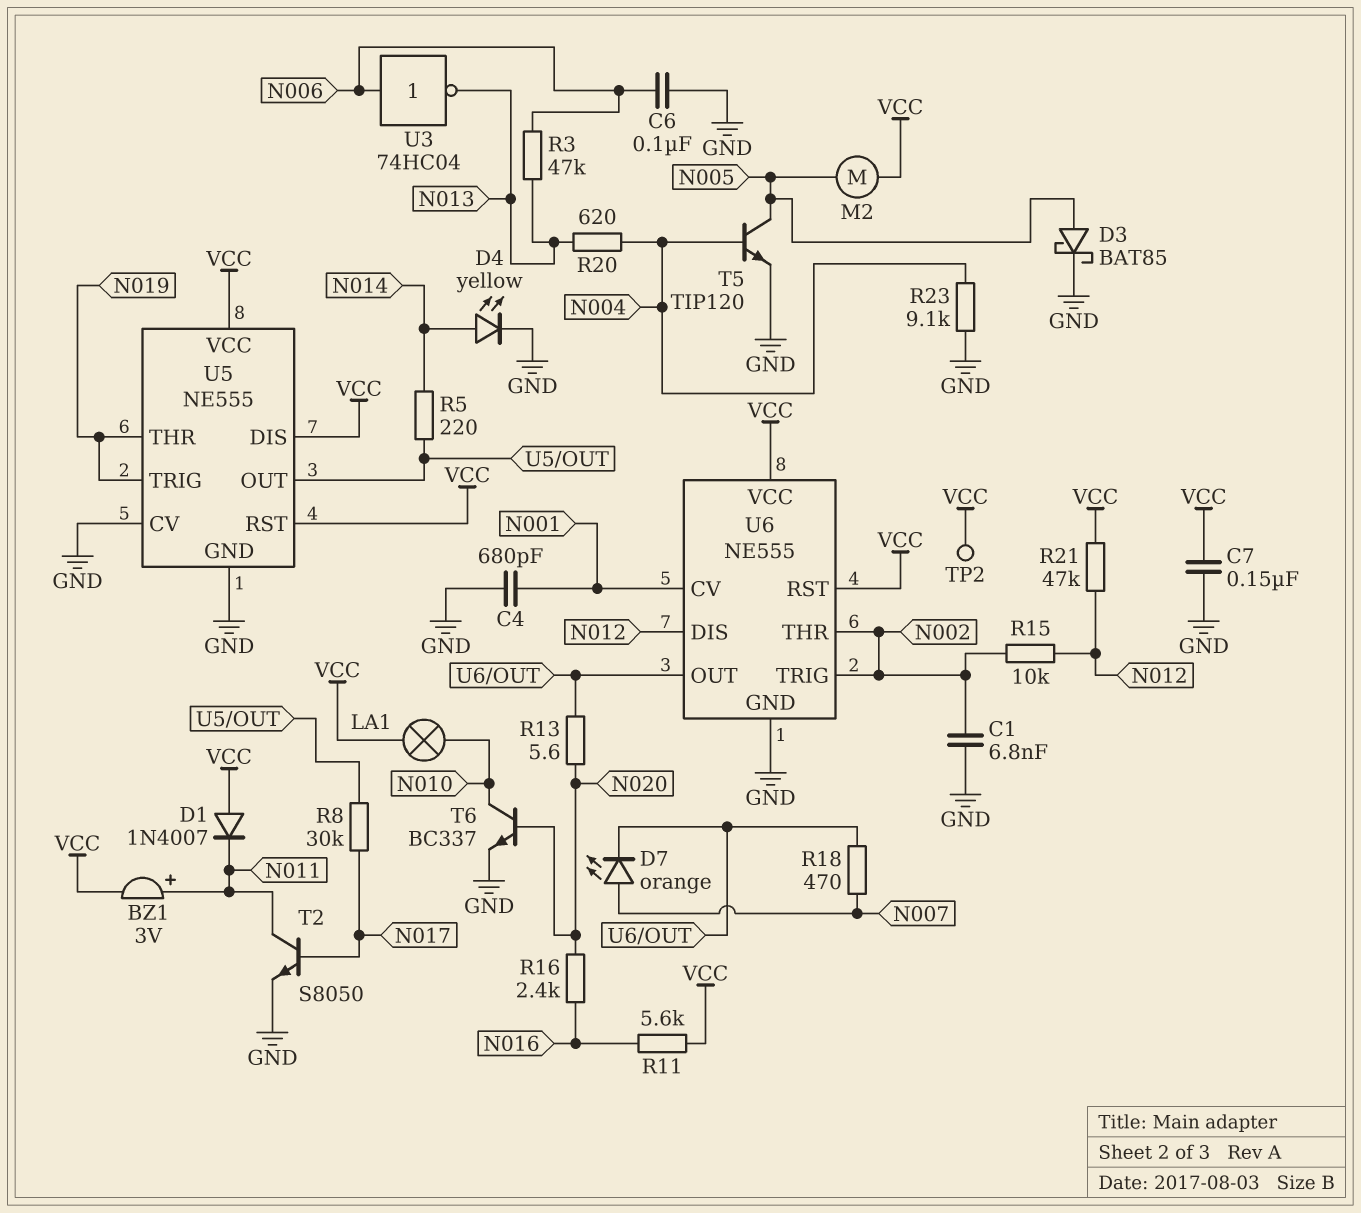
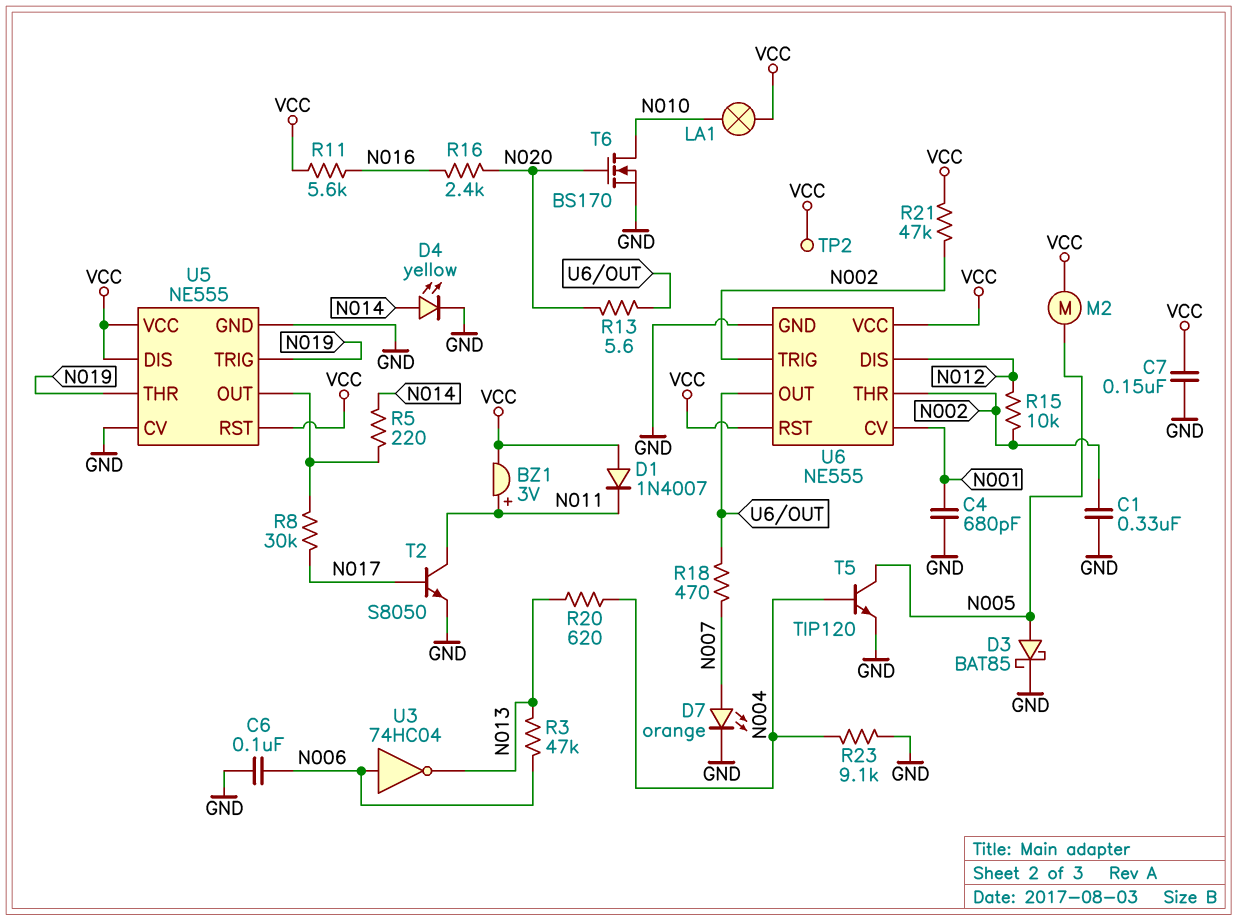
C1: 6.8nF (GND, N002) -> 330nF (GND, N002)
D7: LED orange (A N007, K U6/OUT) -> LED orange (A N007, K GND)
R21: 47k (N012, VCC) -> 47k (N002, VCC)
T6: NPN BC337 (B N020, C N010, E GND) -> NMOS BS170 (G N020, D N010, S GND)

